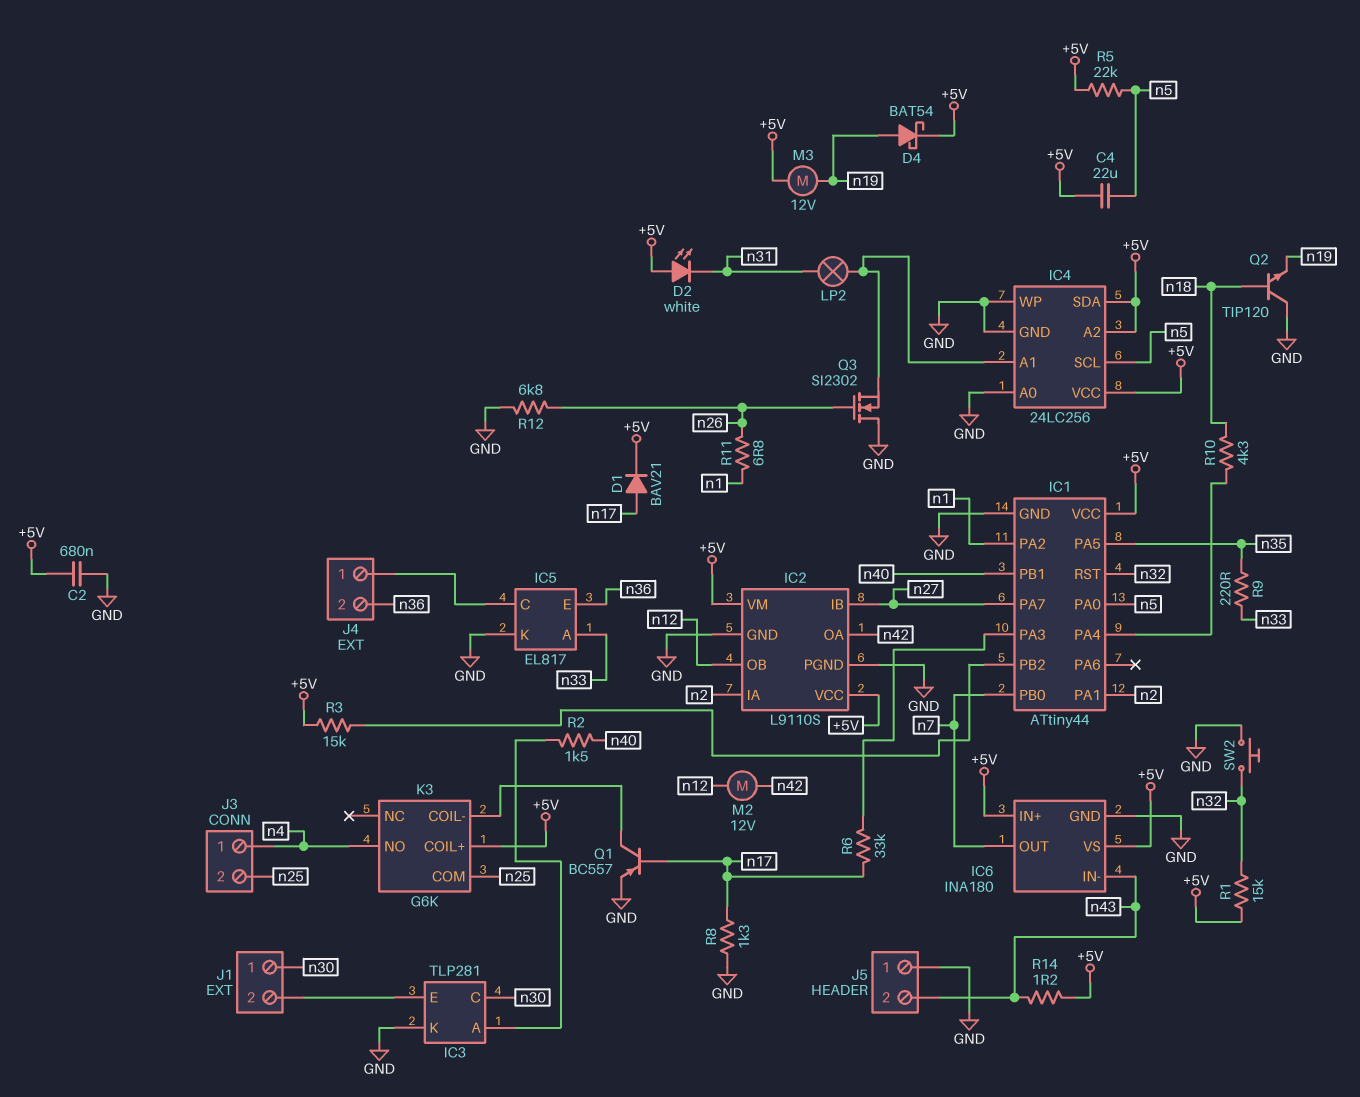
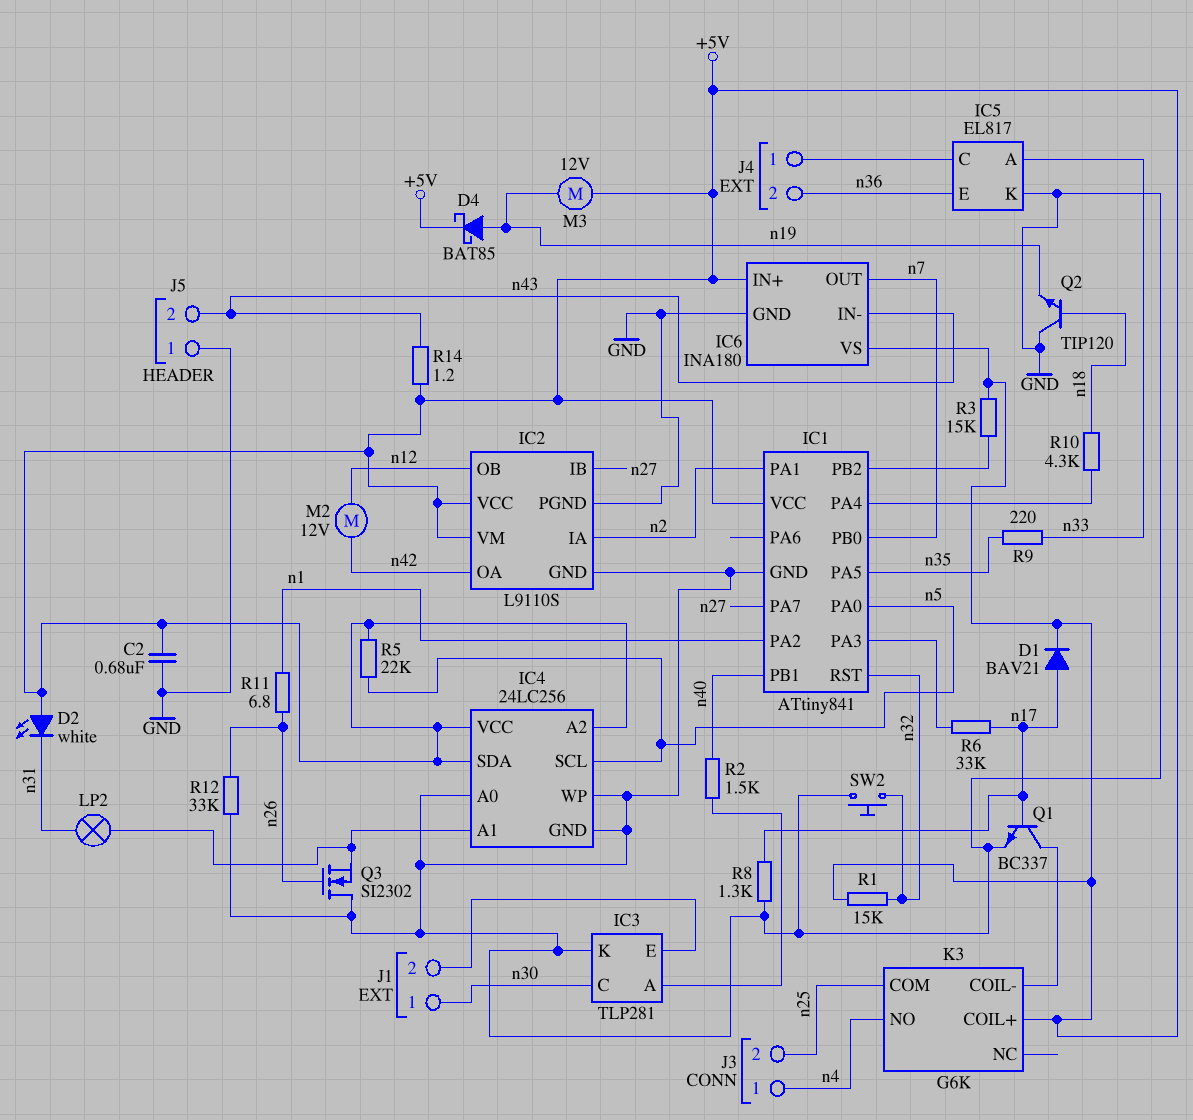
C4: 22uF (+5V, n5) -> none
D4: schottky BAT54 (A n19, K +5V) -> schottky BAT85 (A n19, K +5V)
IC1: ATtiny44 -> ATtiny841
Q1: PNP BC557 (B n17, C K3/COIL-, E GND) -> NPN BC337 (B n17, C K3/COIL-, E GND)
R12: 6.8k (GND, n26) -> 33k (GND, n26)

